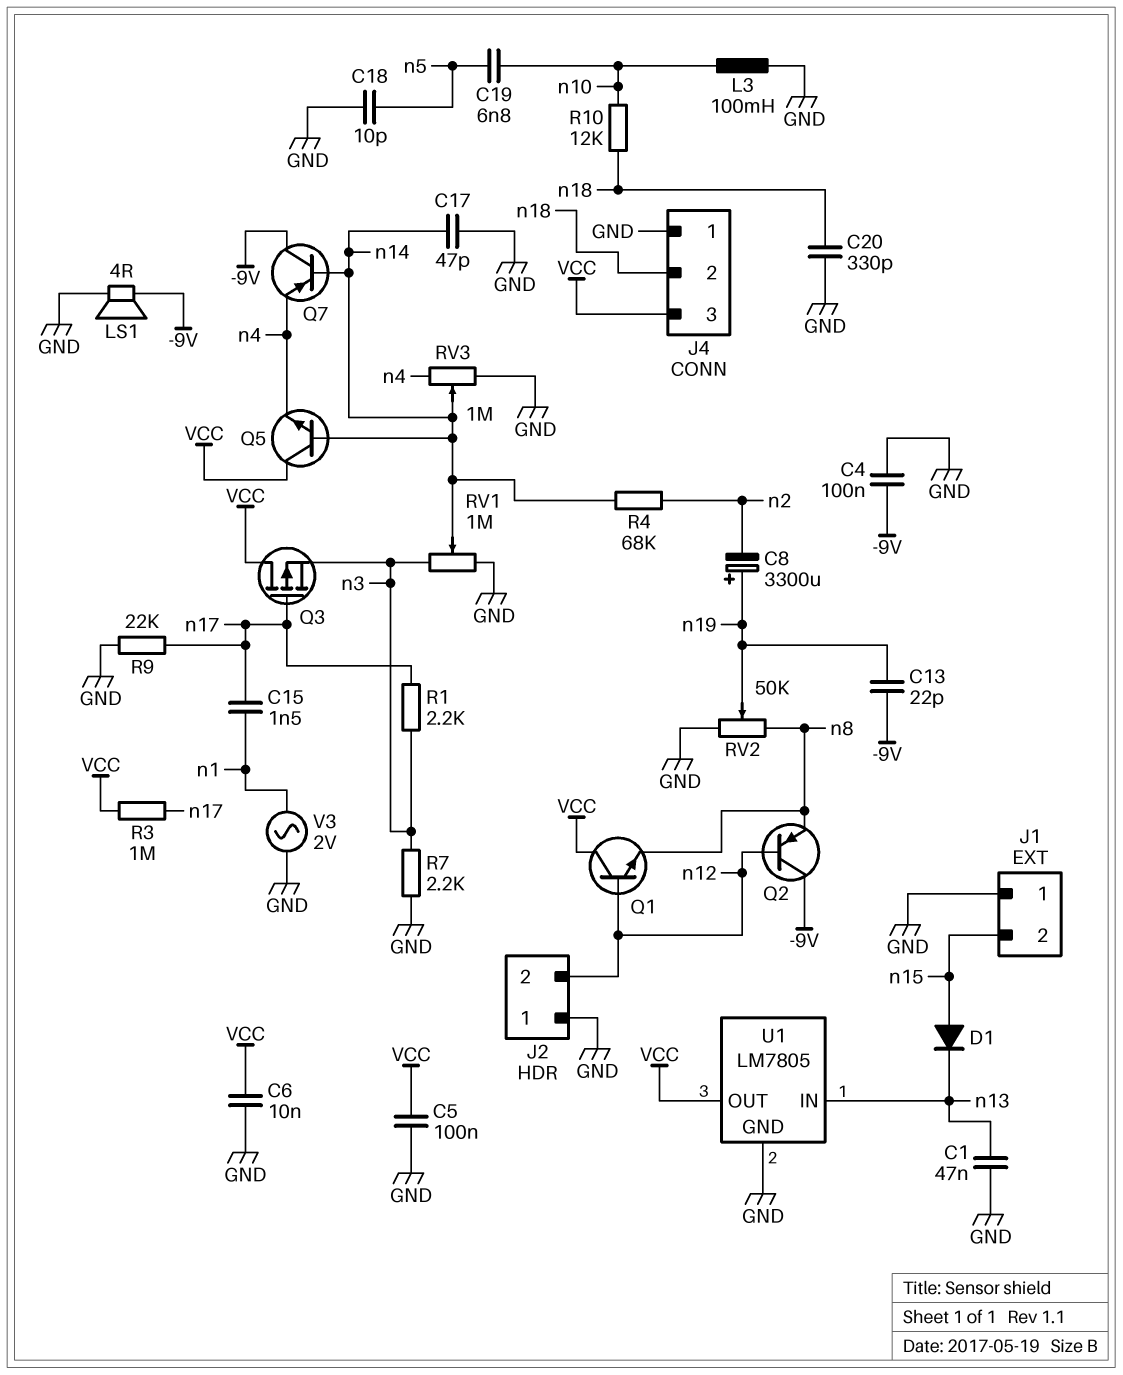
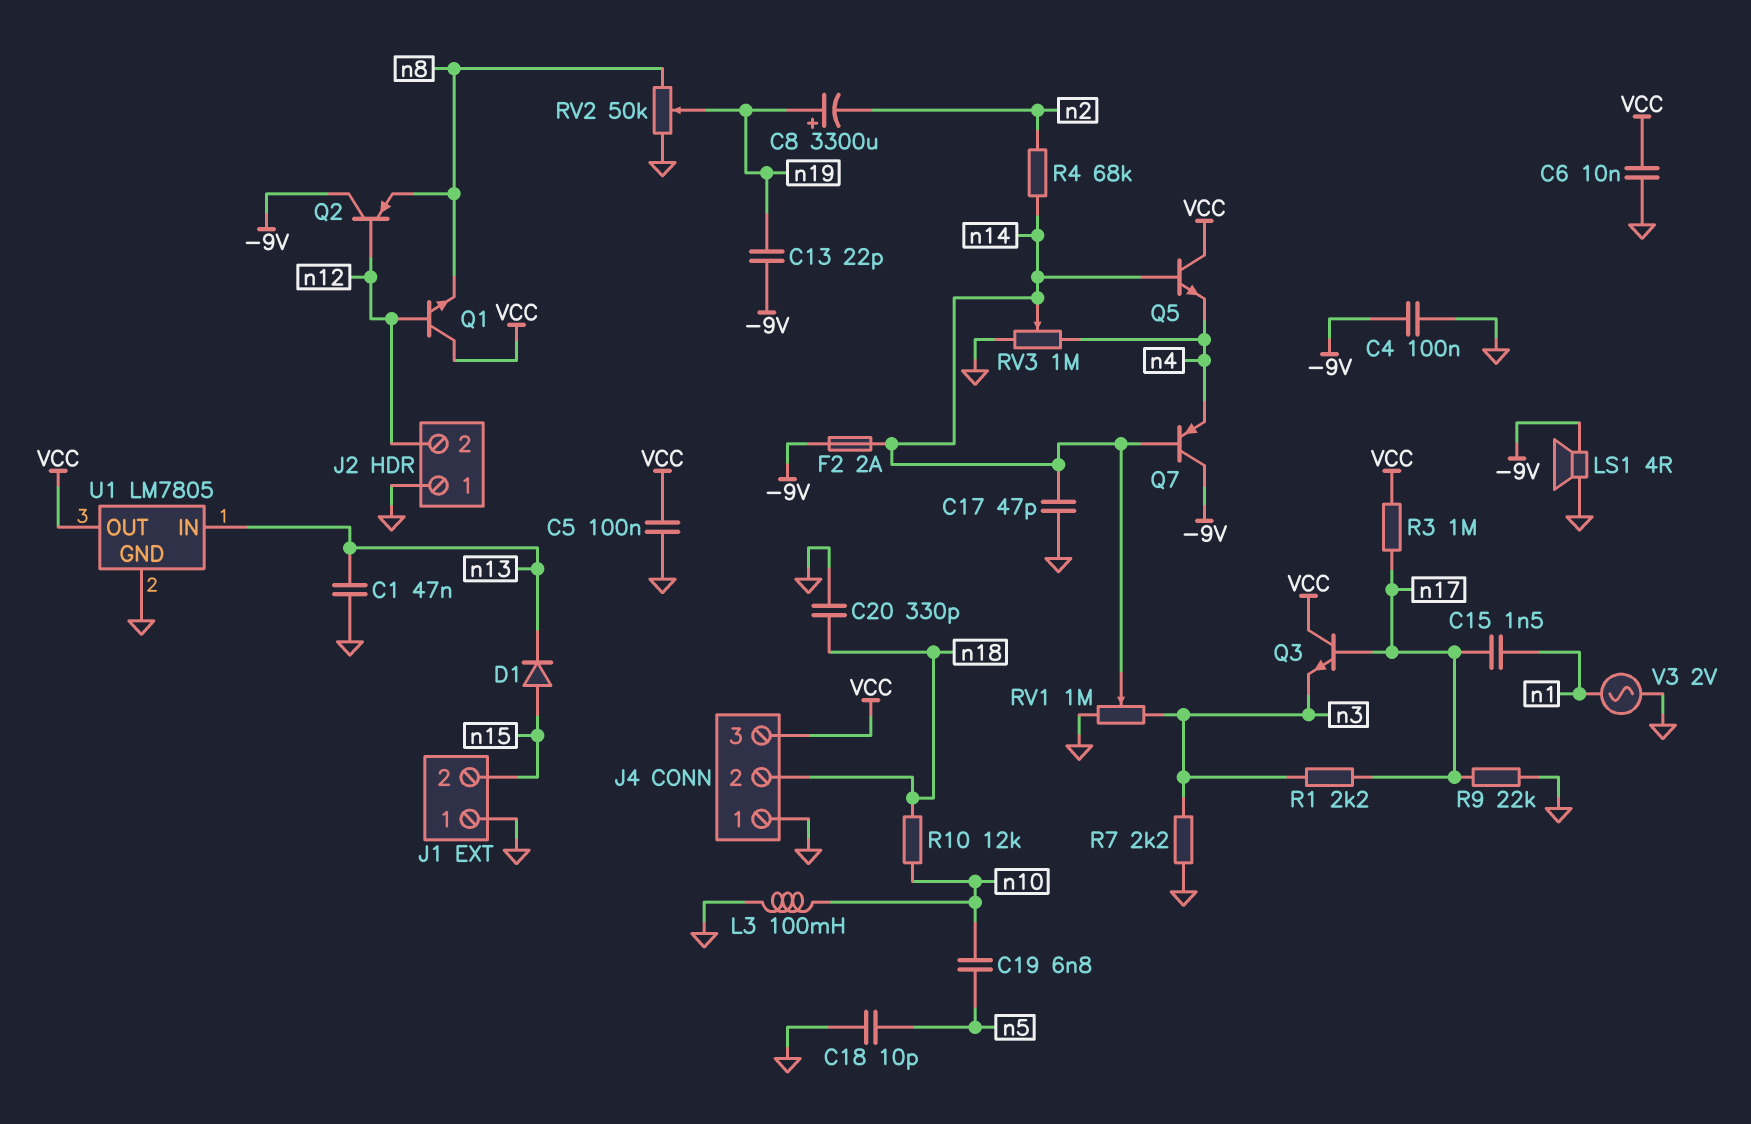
F2: none -> 2A (-9V, n14)
Q3: PMOS (G n17, D VCC, S n3) -> NPN (B n17, C VCC, E n3)

